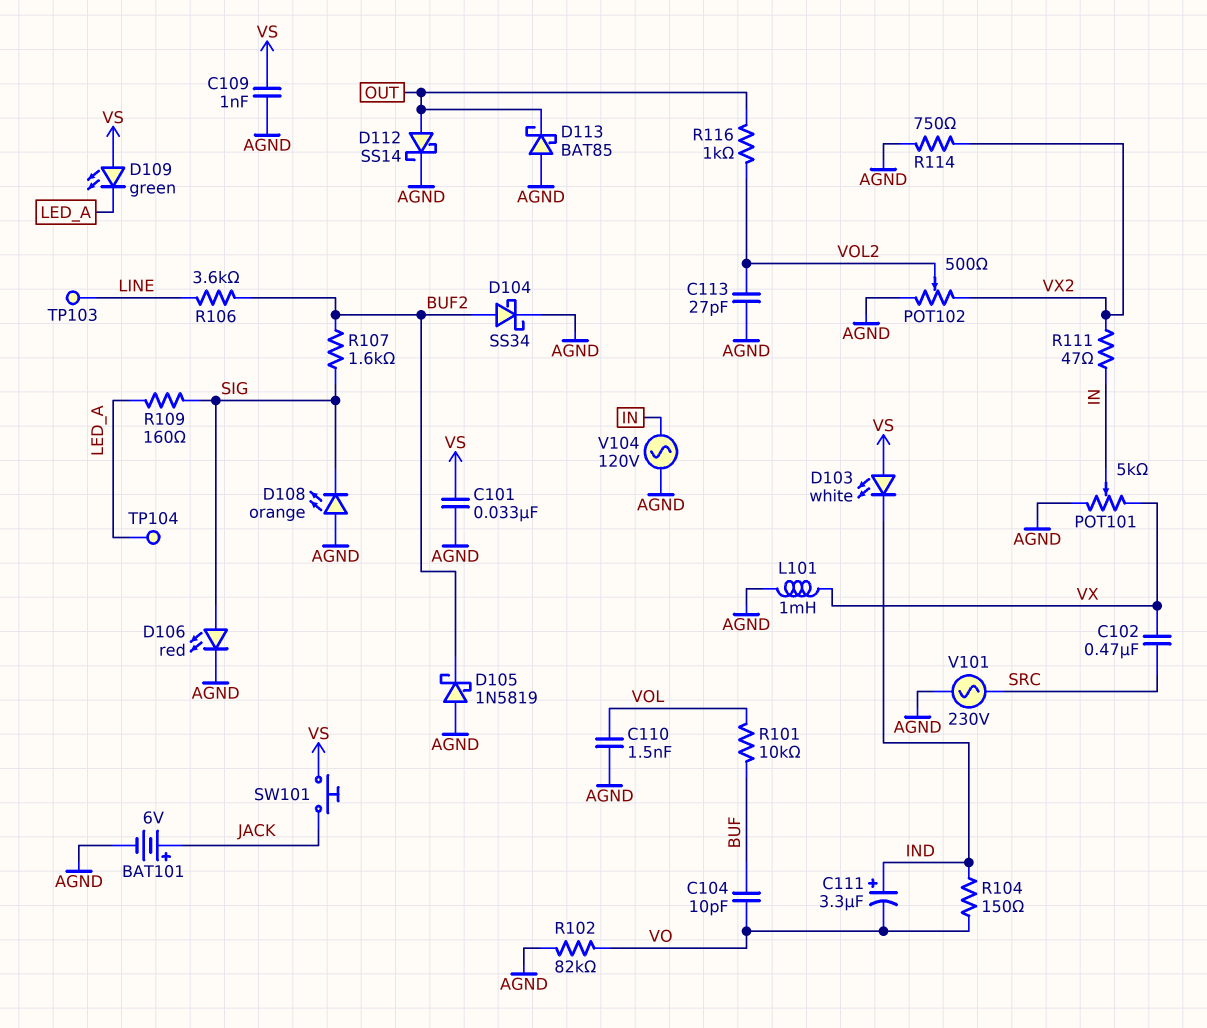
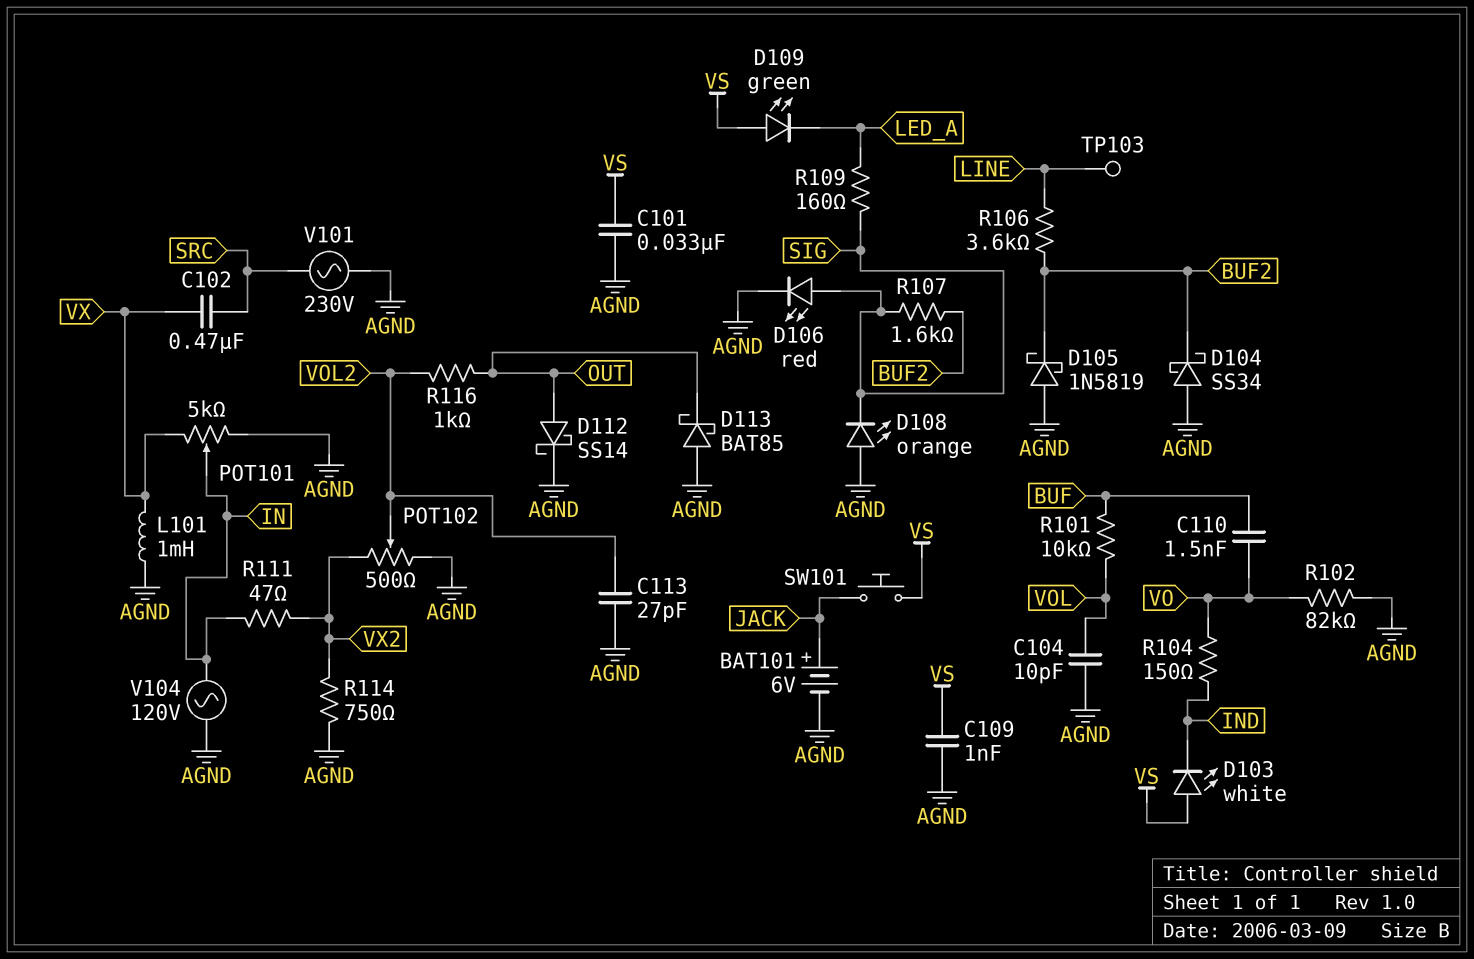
C104: 10pF (BUF, VO) -> 10pF (AGND, VOL)
C110: 1.5nF (AGND, VOL) -> 1.5nF (BUF, VO)
C111: 3.3uF (plus IND, minus VO) -> none
D104: schottky SS34 (A BUF2, K AGND) -> schottky SS34 (A AGND, K BUF2)
TP104: test point (LED_A) -> none

